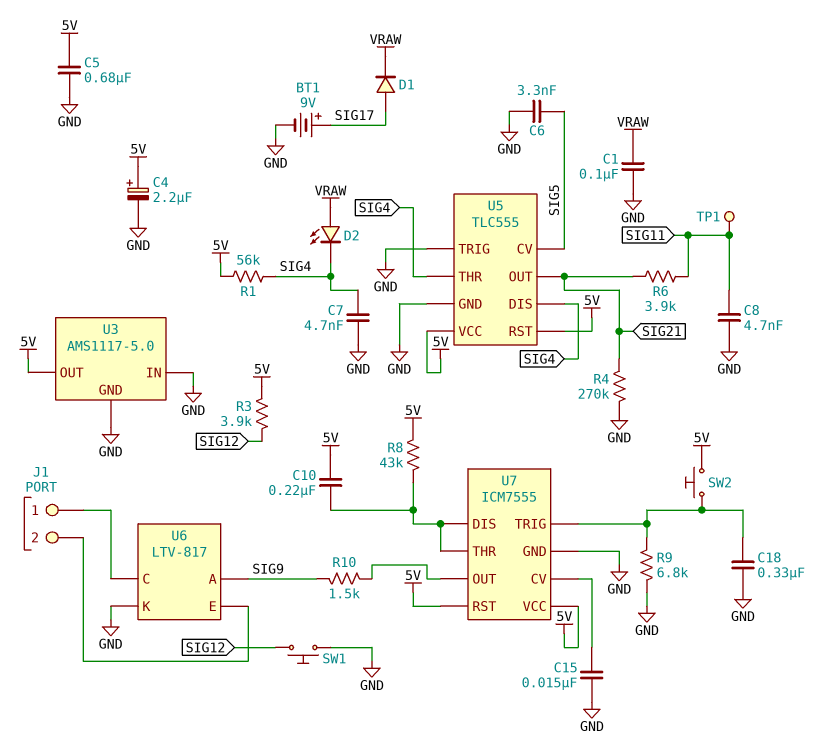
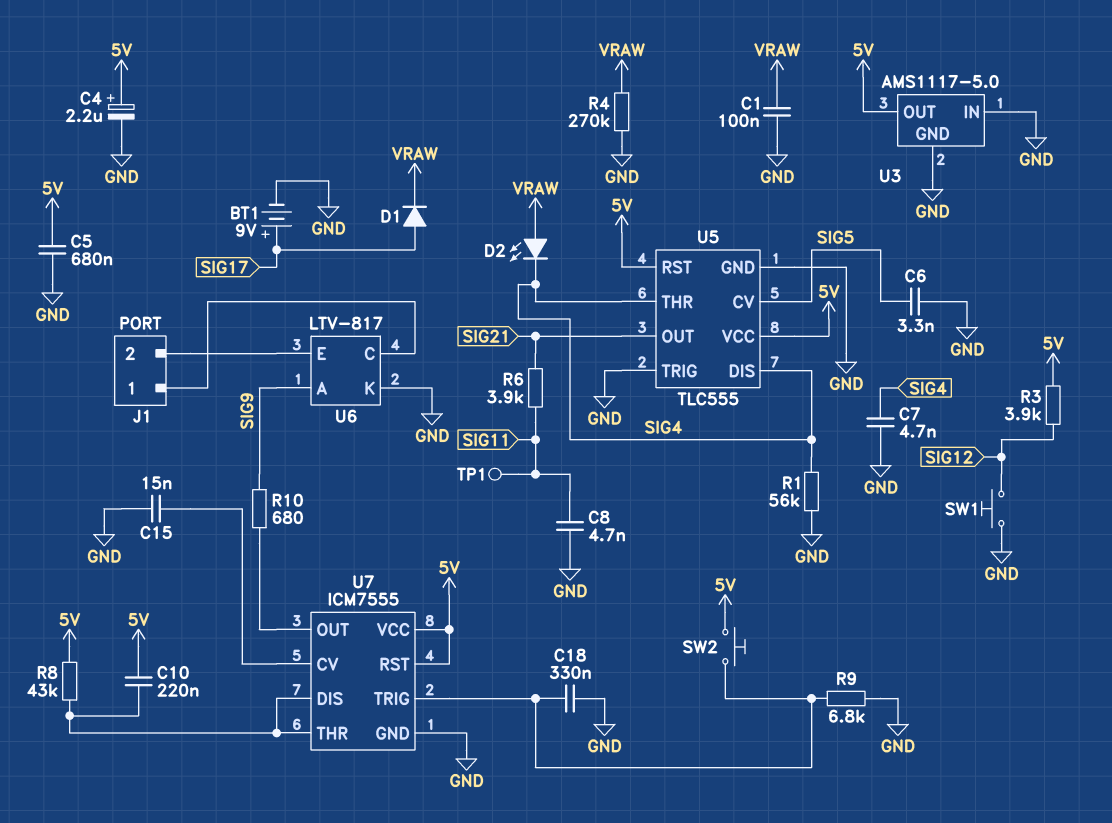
R1: 56k (5V, SIG4) -> 56k (GND, SIG4)
R4: 270k (GND, SIG21) -> 270k (GND, VRAW)
R10: 1.5k (SIG9, U7/OUT) -> 680 (SIG9, U7/OUT)

